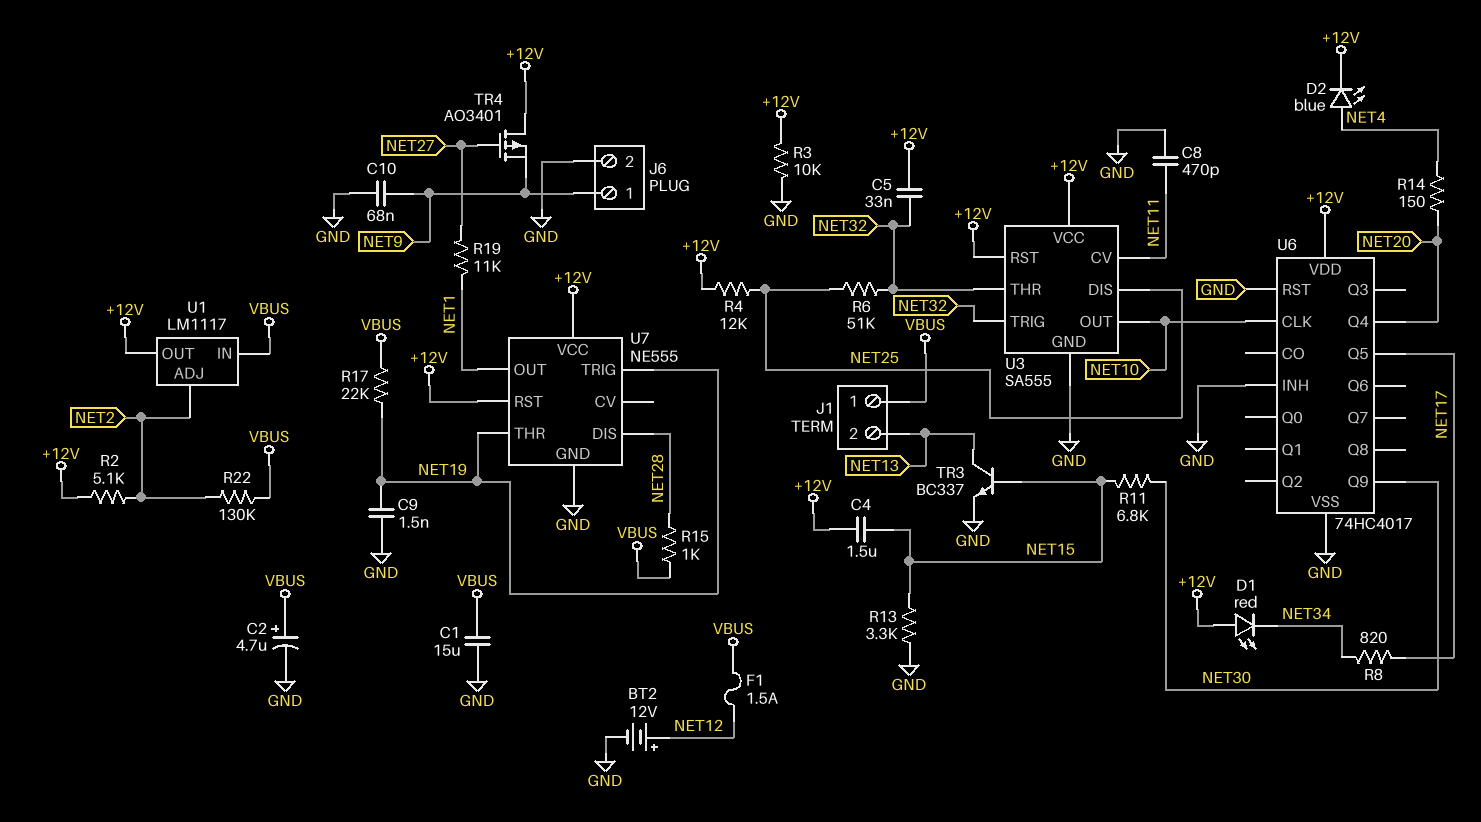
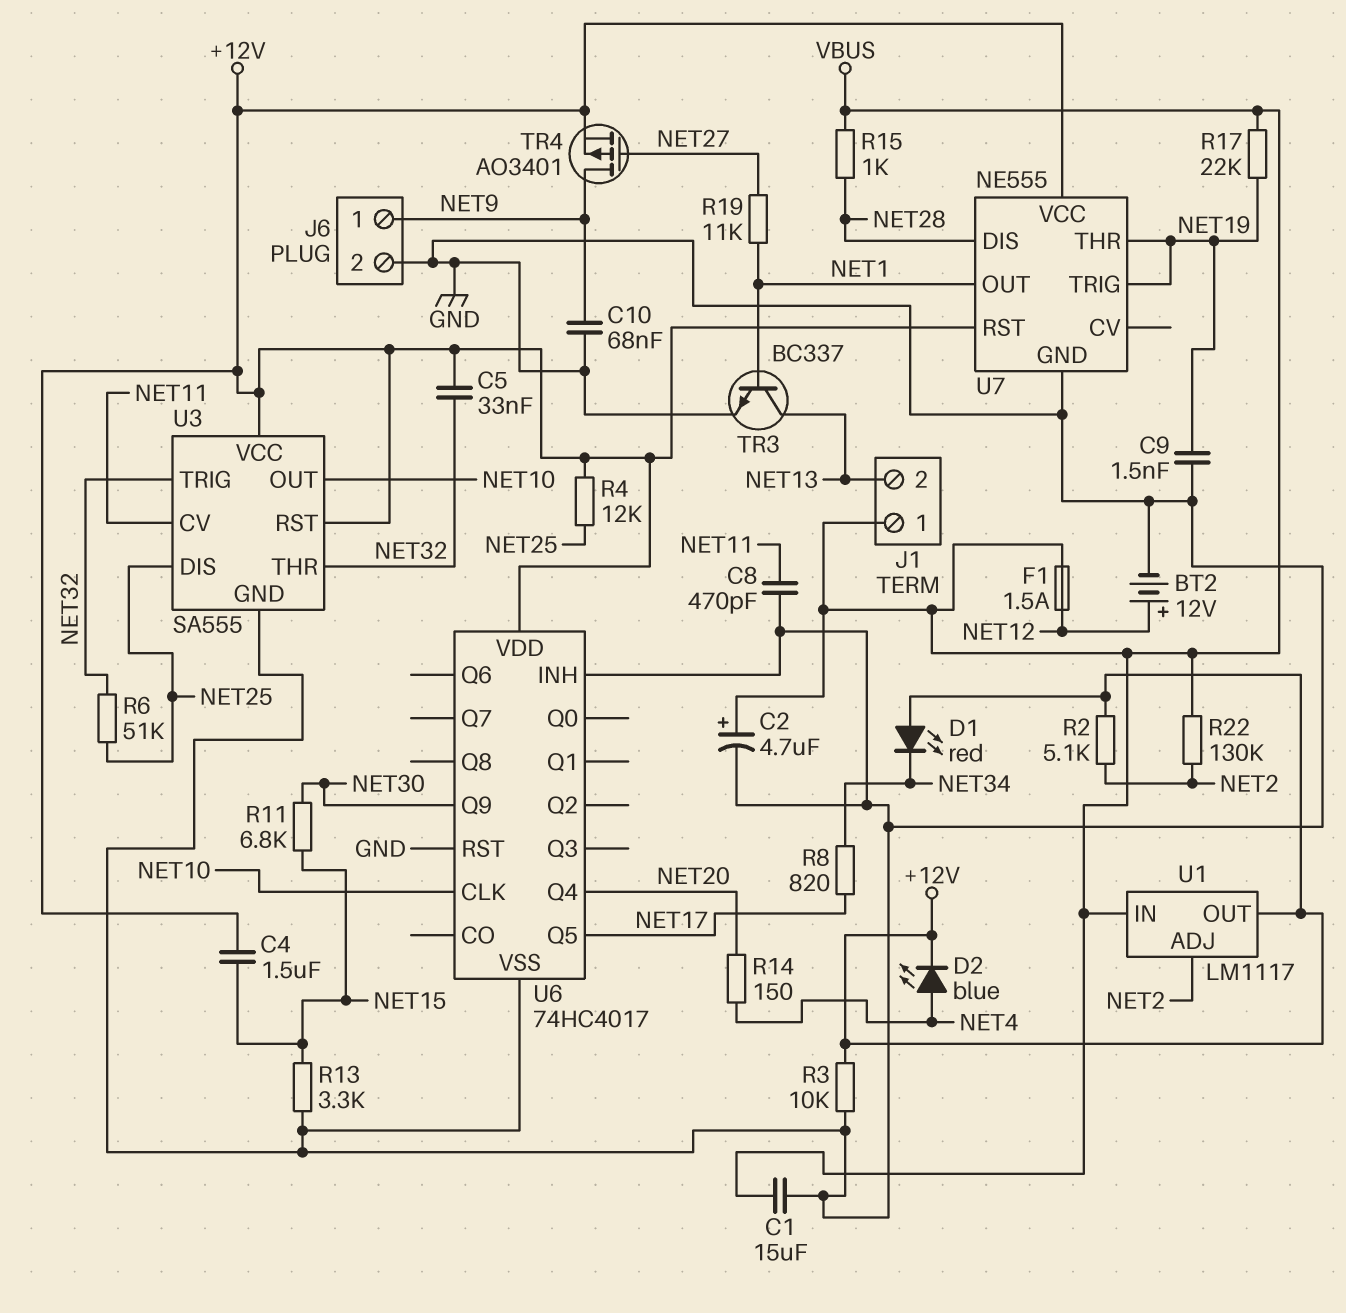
TR3: NPN BC337 (B NET15, C NET13, E GND) -> NPN BC337 (B NET1, C NET13, E GND)
TR4: PMOS AO3401 (G NET27, D +12V, S NET9) -> PMOS AO3401 (G NET27, D NET9, S +12V)

